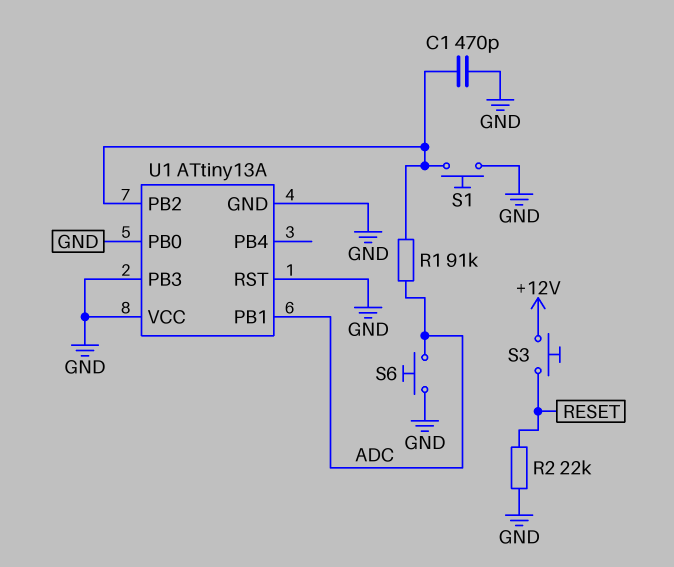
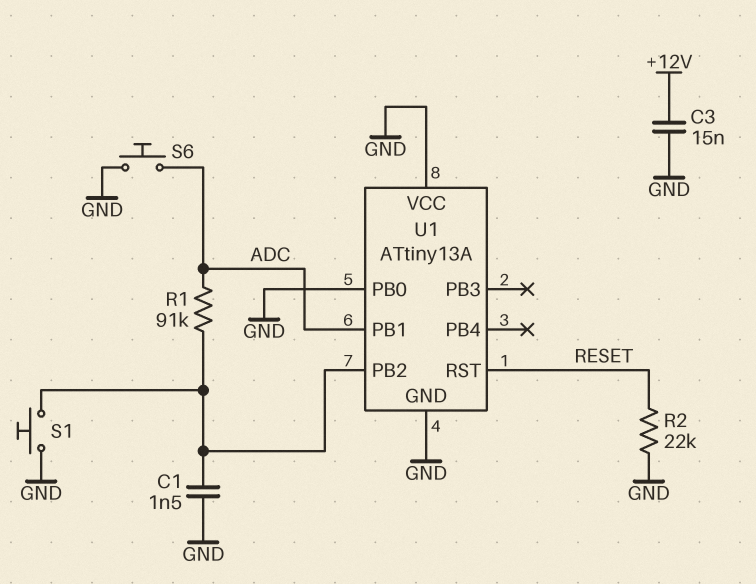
C1: 470pF (GND, U1/PB2) -> 1.5nF (GND, U1/PB2)
C3: none -> 15nF (+12V, GND)
S3: button (+12V, RESET) -> none
U1 pin PB3: GND -> none
U1 pin RST: GND -> RESET

